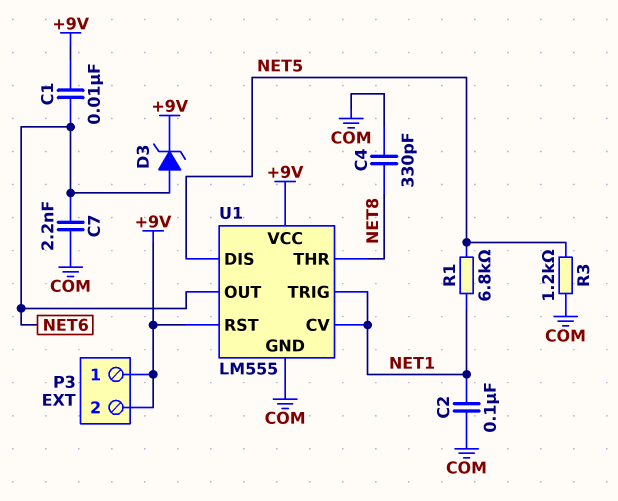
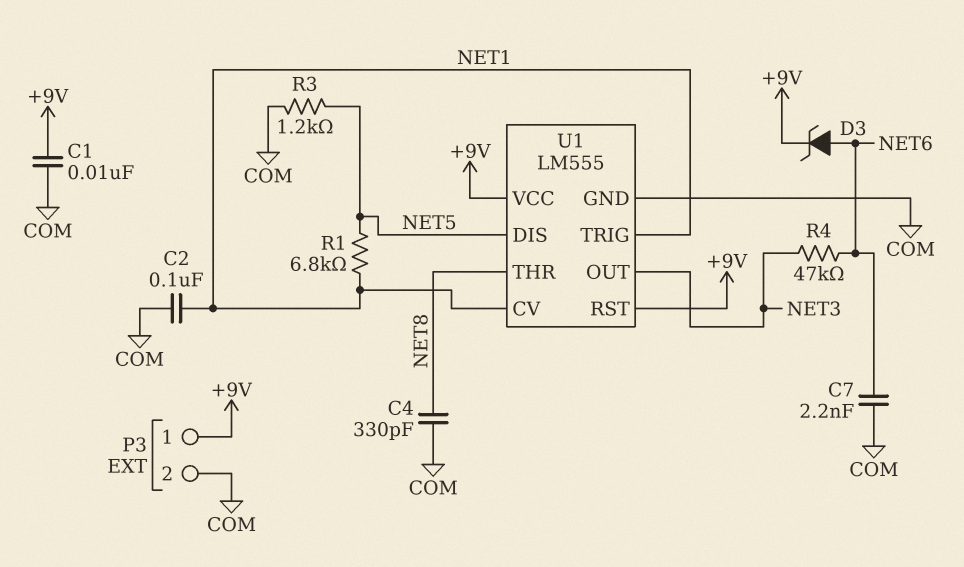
C1: 10nF (+9V, NET6) -> 10nF (+9V, COM)
P3 pin 2: +9V -> COM
R4: none -> 47k (NET3, NET6)
U1 pin OUT: NET6 -> NET3

